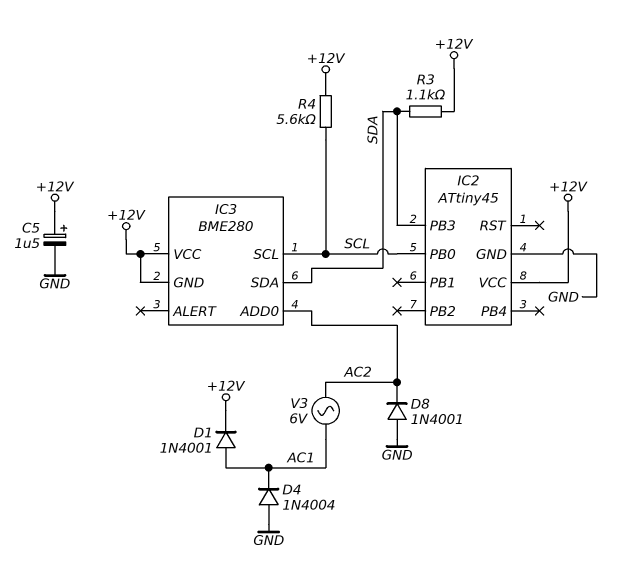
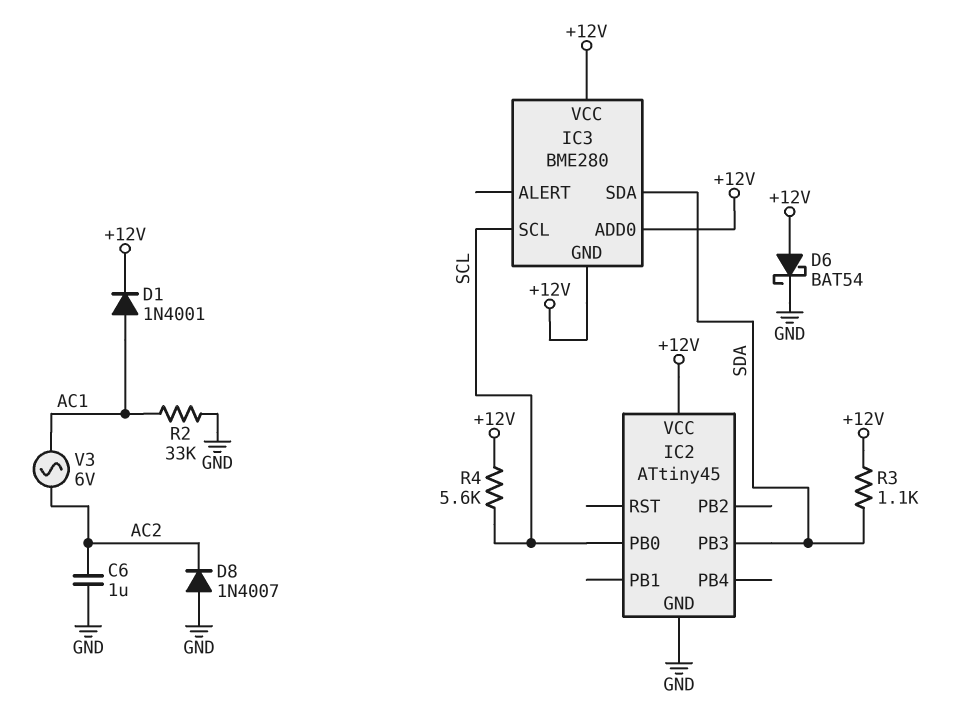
C5: 1.5uF (plus +12V, minus GND) -> none
C6: none -> 1uF (AC2, GND)
D4: diode 1N4004 (A GND, K AC1) -> none
D6: none -> schottky BAT54 (A +12V, K GND)
D8: diode 1N4001 (A GND, K AC2) -> diode 1N4007 (A GND, K AC2)
IC3 pin ADD0: AC2 -> +12V
R2: none -> 33k (AC1, GND)

